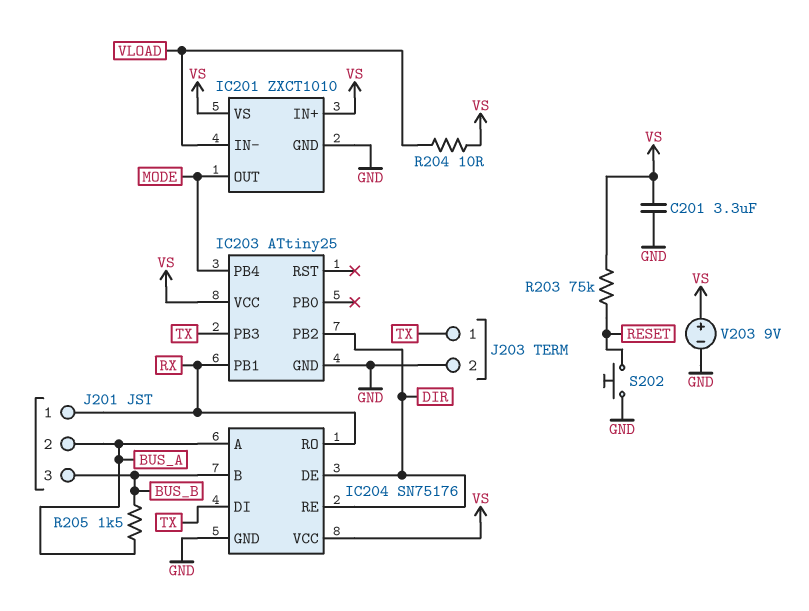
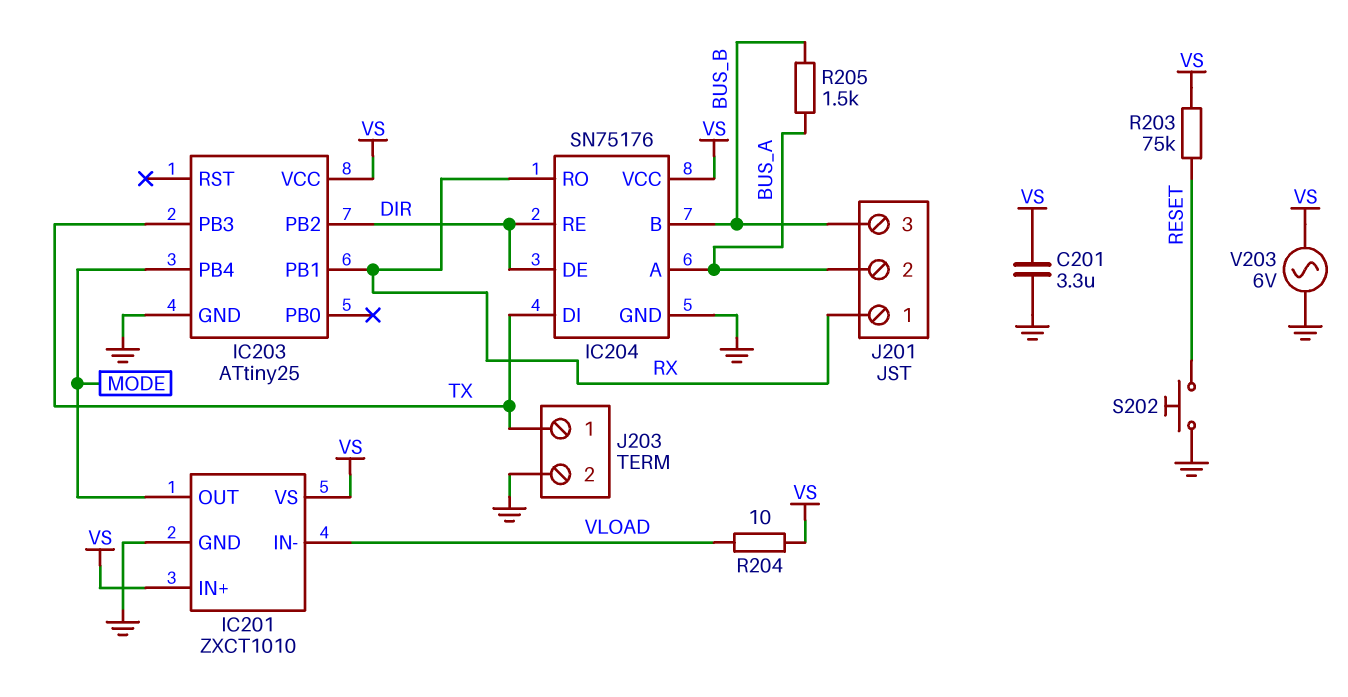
V203: 9V (plus VS, minus GND) -> AC 6V (GND, VS)

